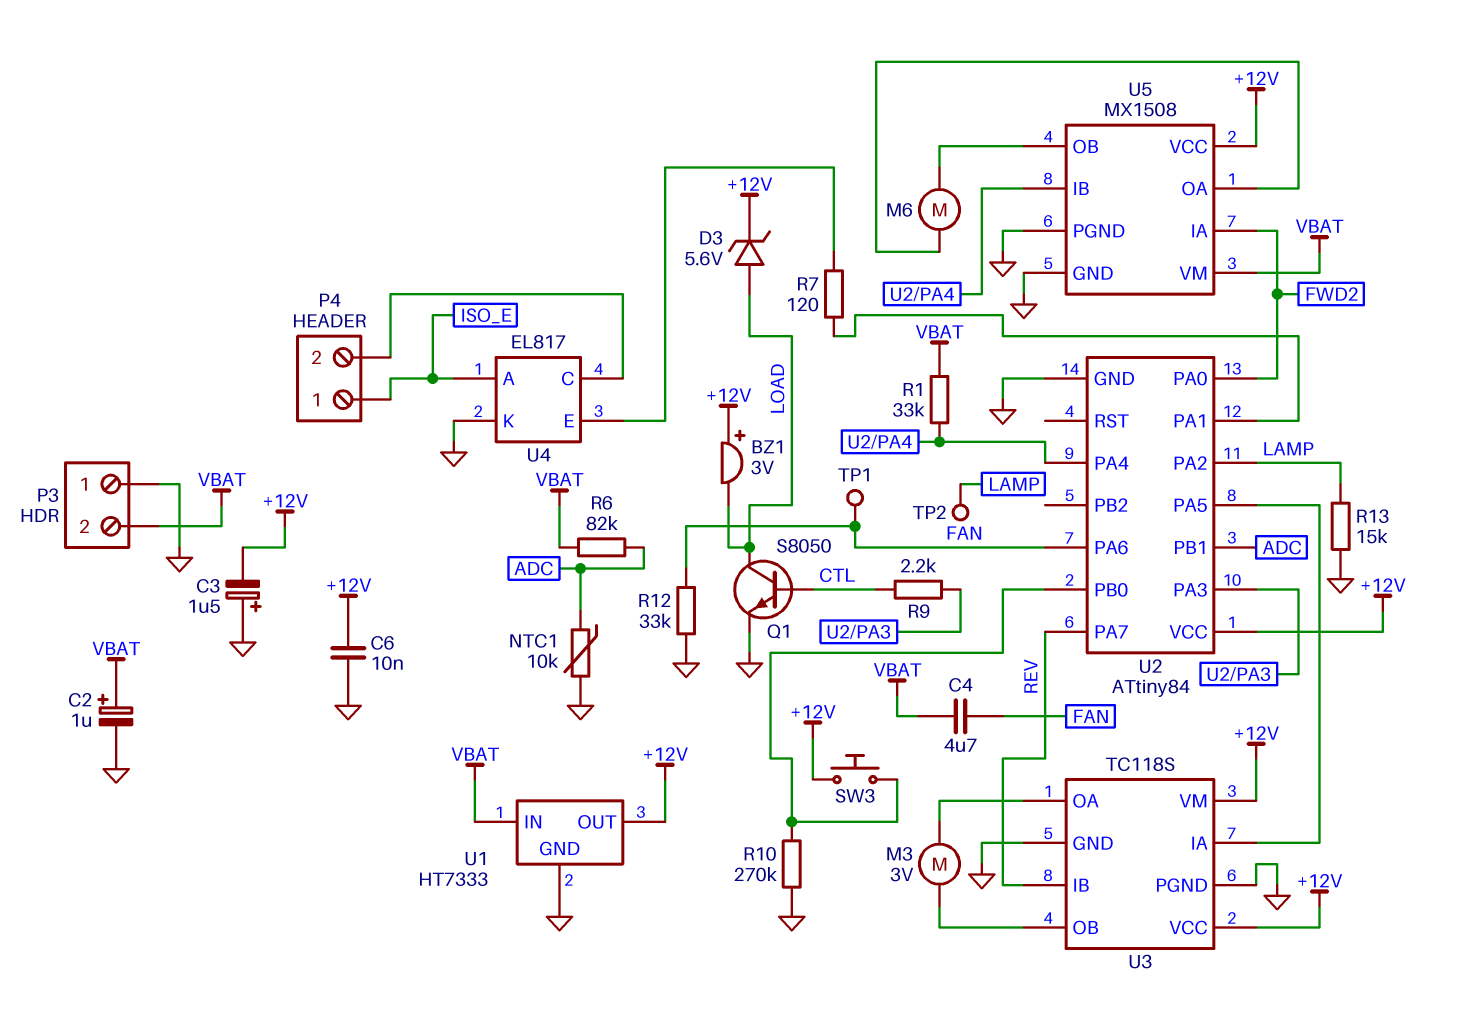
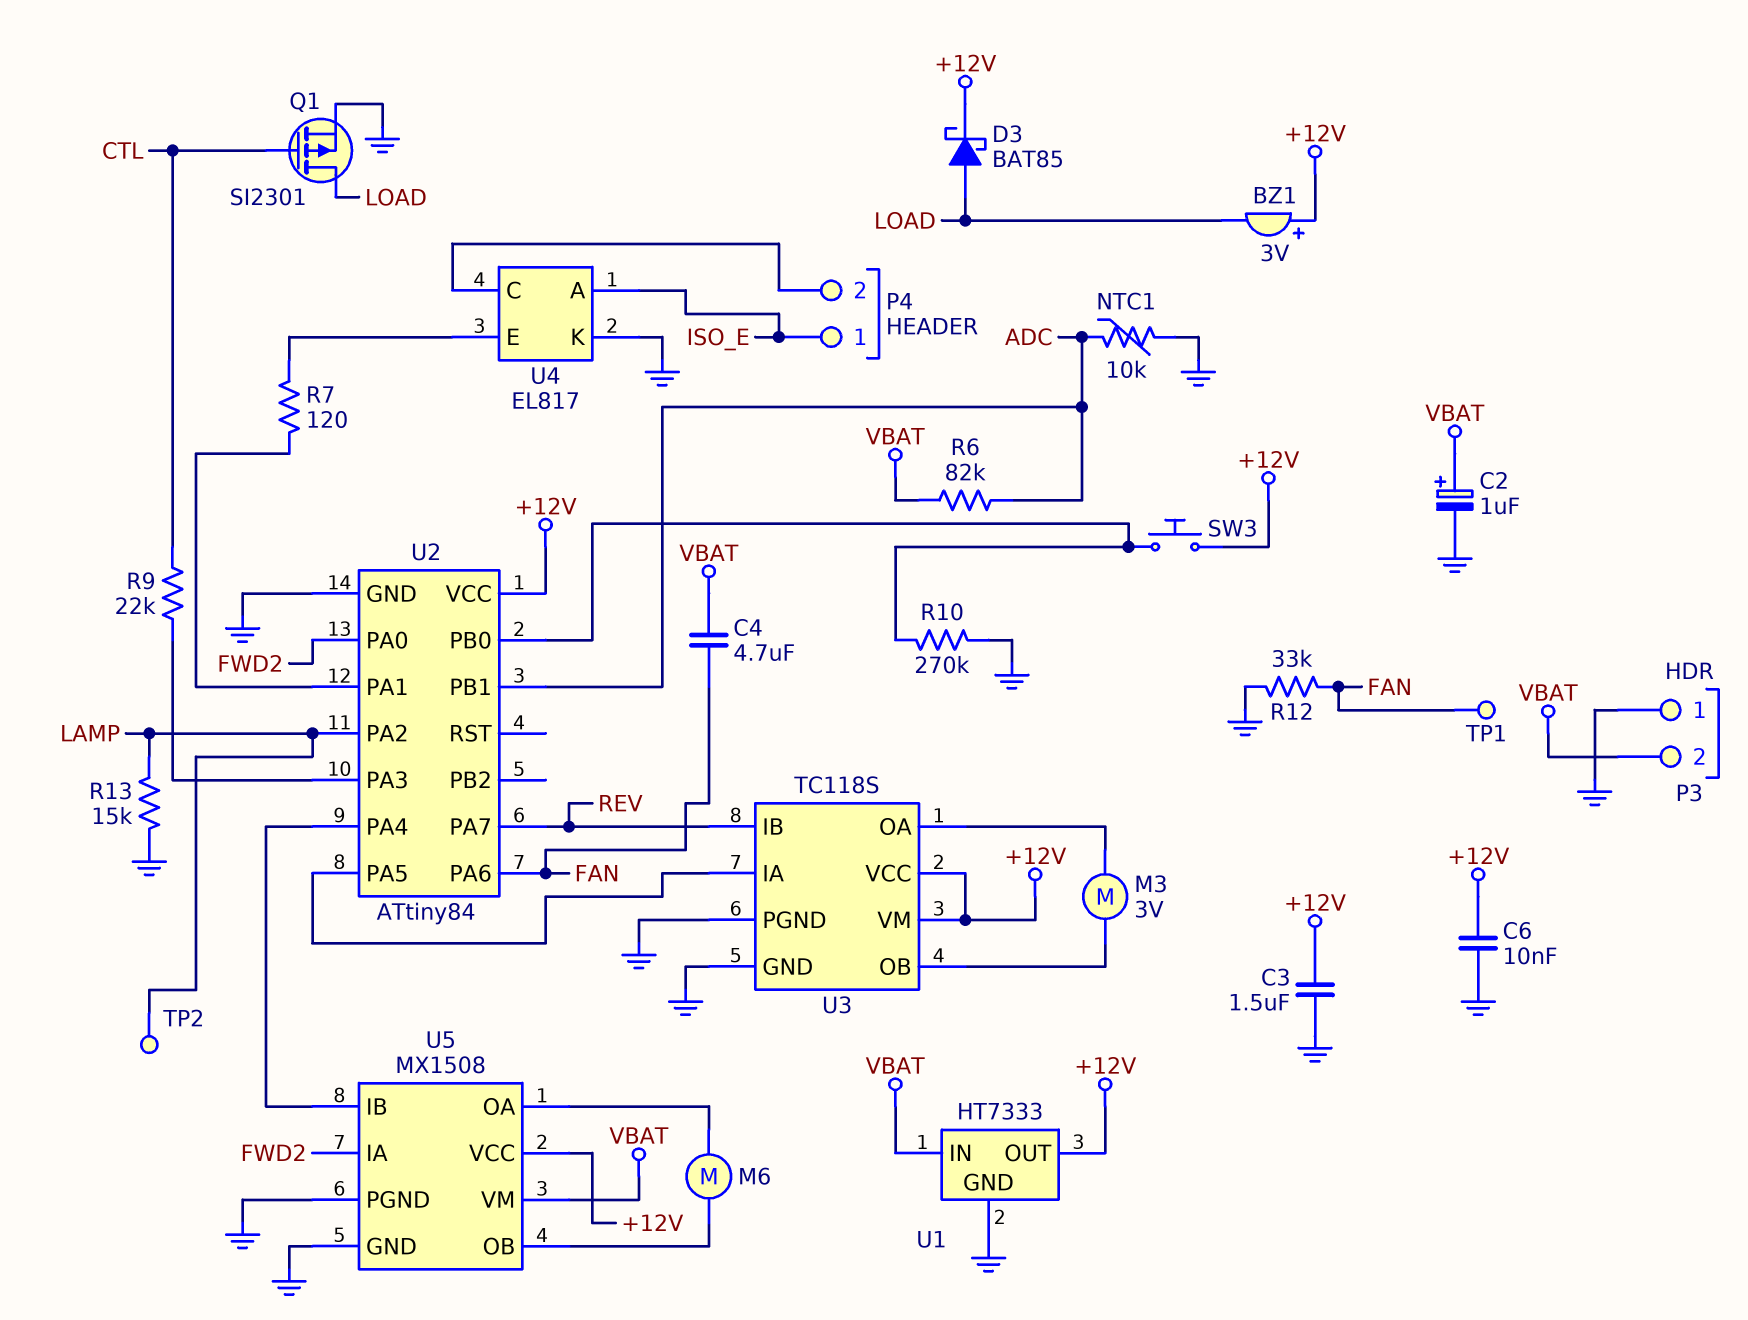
C3: 1.5uF (plus GND, minus +12V) -> 1.5uF (+12V, GND)
D3: zener 5.6V (A LOAD, K +12V) -> schottky BAT85 (A LOAD, K +12V)
Q1: NPN S8050 (B CTL, C LOAD, E GND) -> PMOS SI2301 (G CTL, D LOAD, S GND)
R1: 33k (U2/PA4, VBAT) -> none
R9: 2.2k (CTL, U2/PA3) -> 22k (CTL, U2/PA3)

